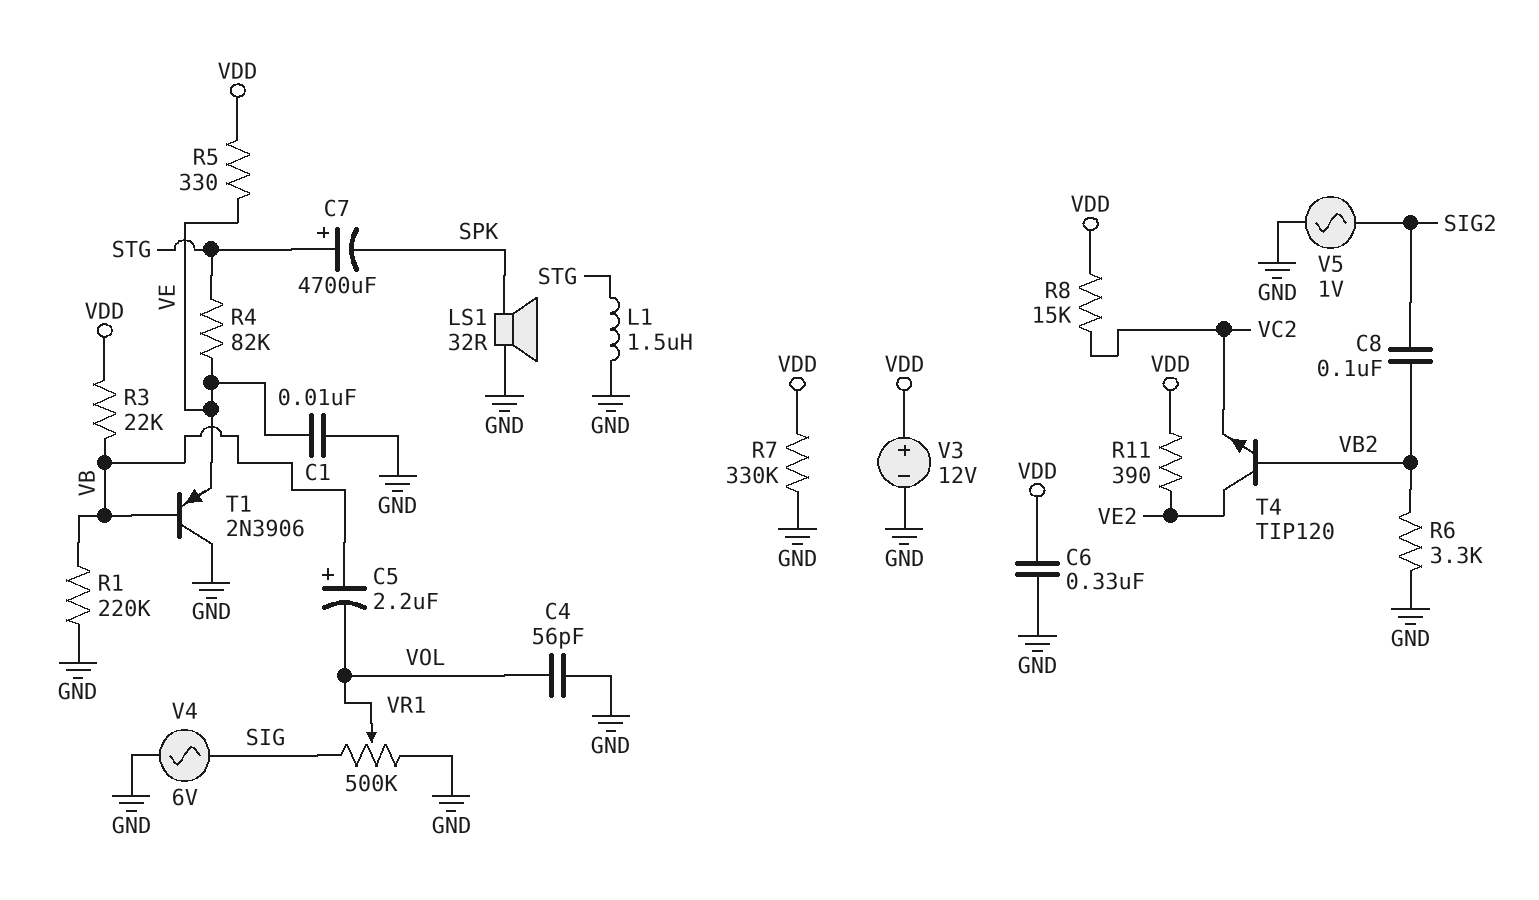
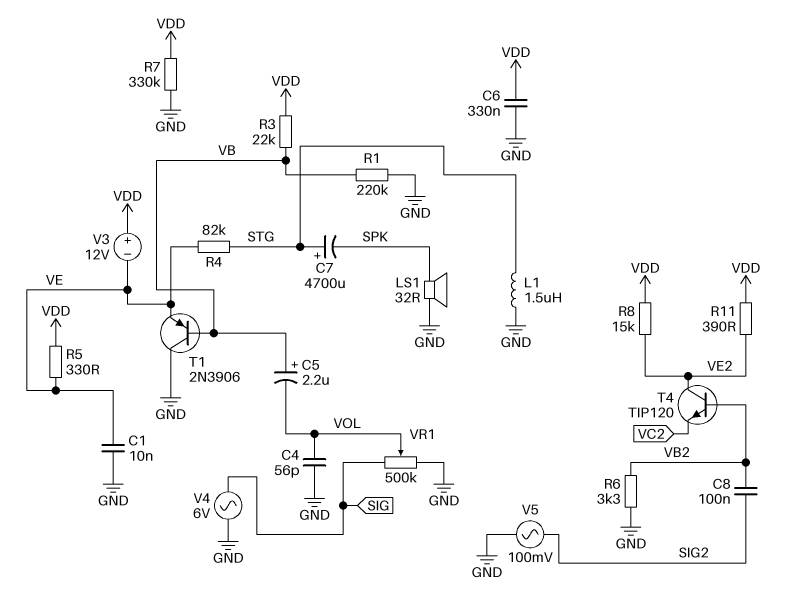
R8: 15k (VC2, VDD) -> 15k (VDD, VE2)
V3: 12V (plus VDD, minus GND) -> 12V (plus VDD, minus VE)
V5: AC 1V (GND, SIG2) -> AC 100mV (GND, SIG2)

